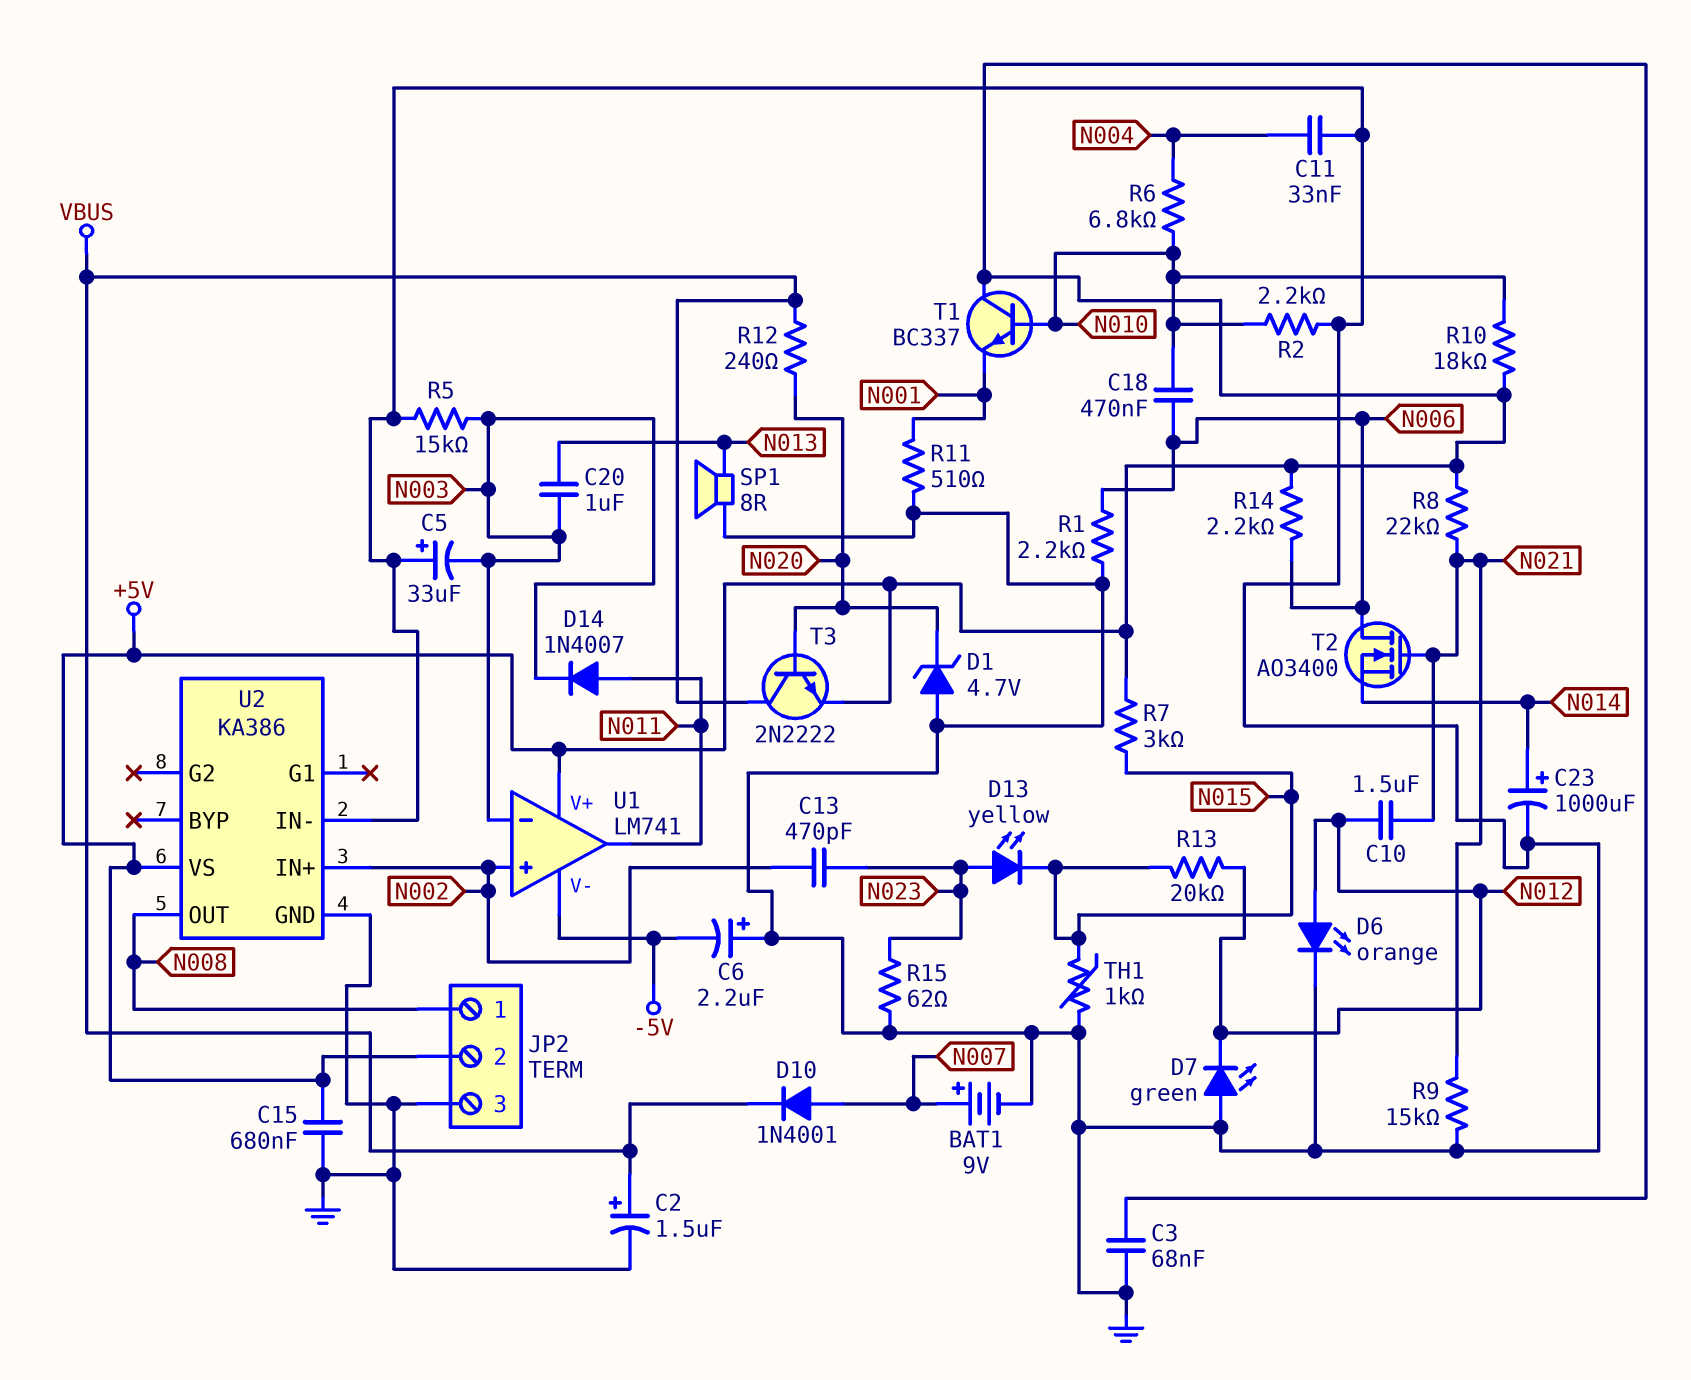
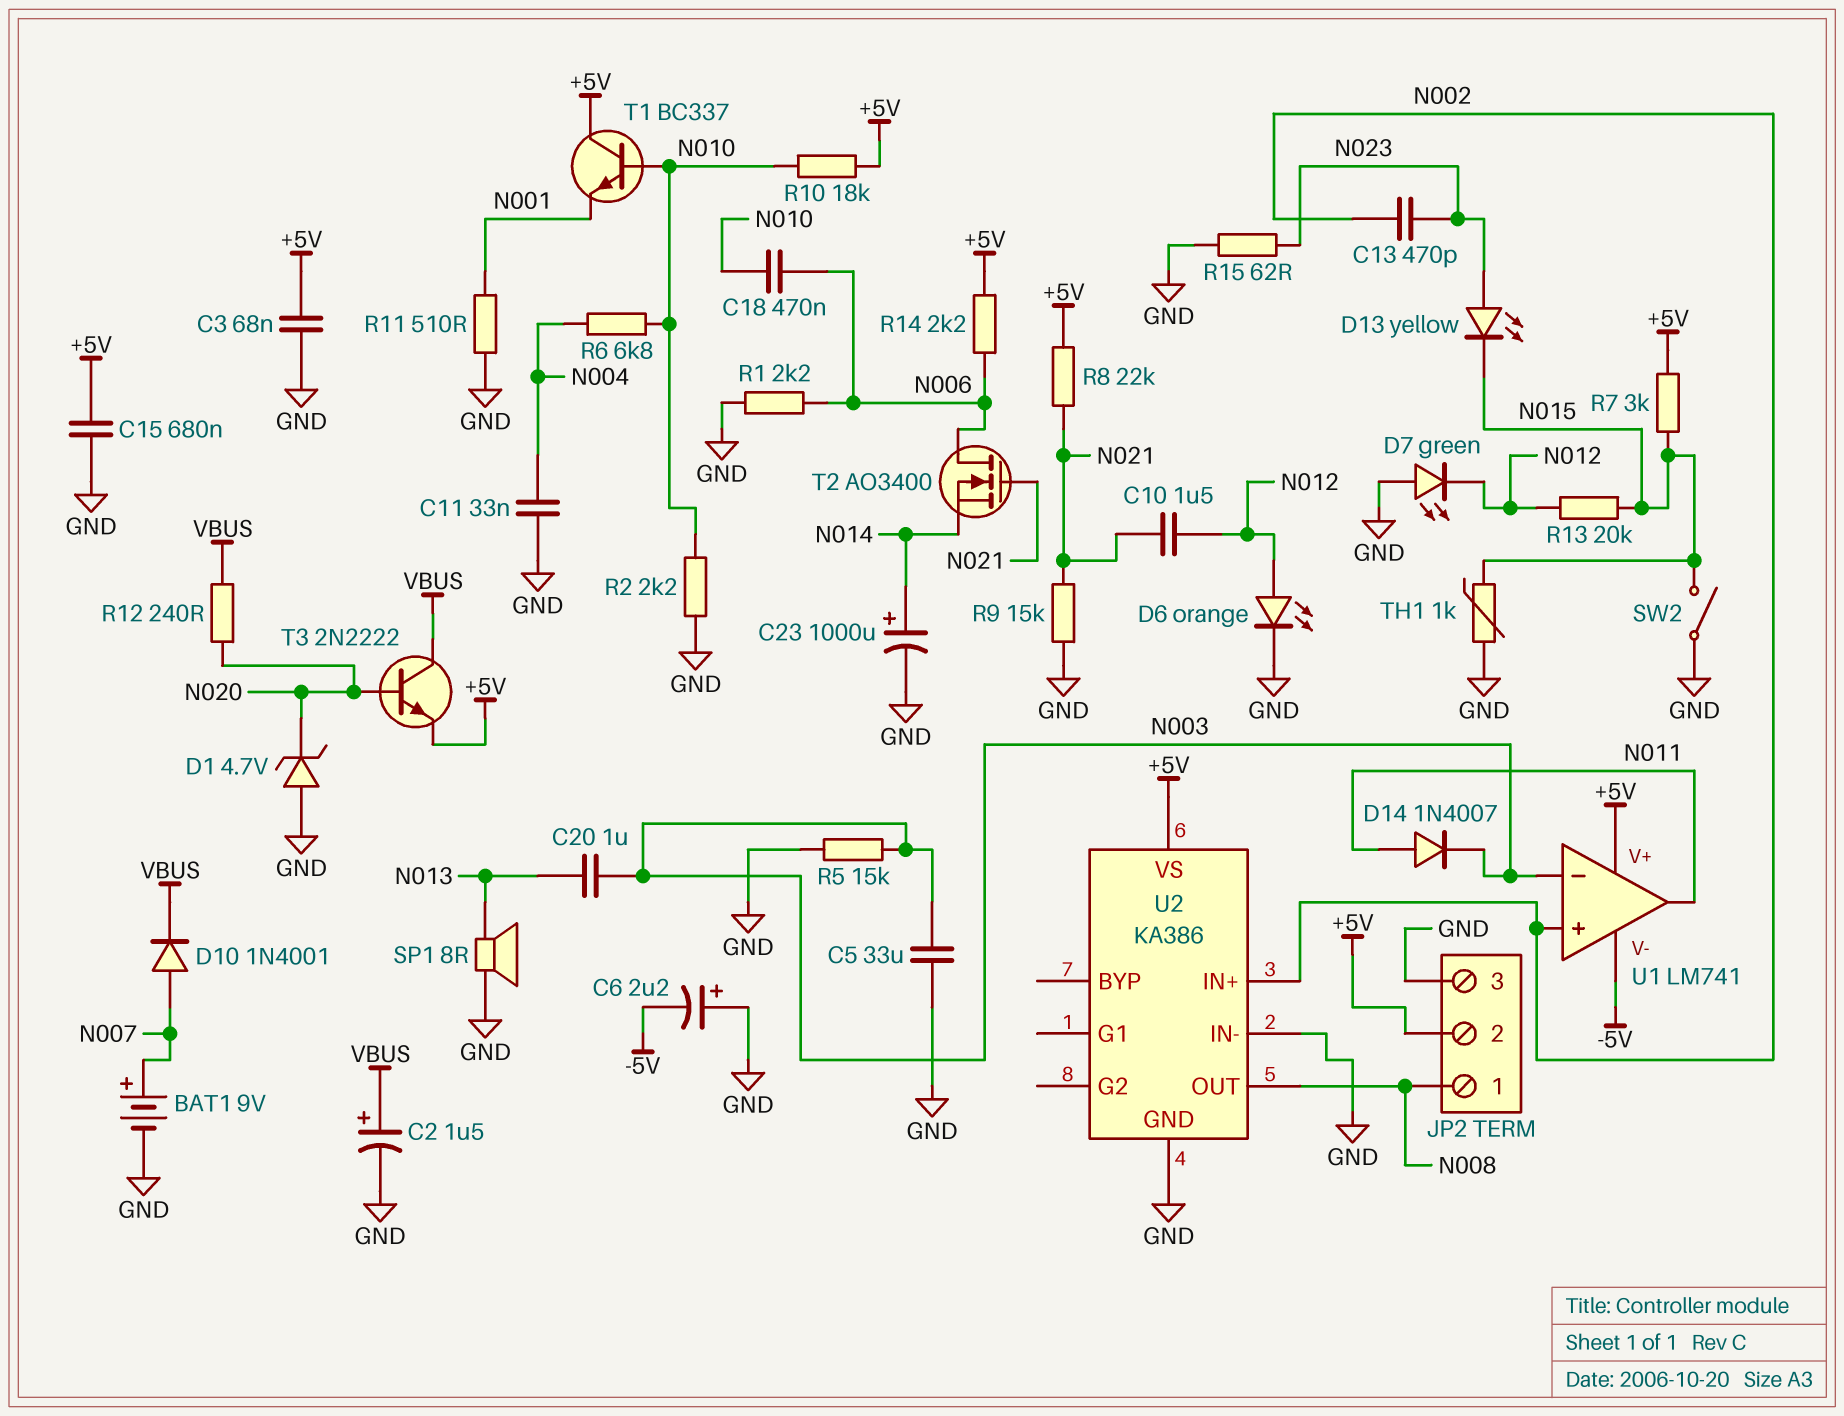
C5: 33uF (plus GND, minus N003) -> 33uF (GND, N003)
SW2: none -> switch (GND, N015)

